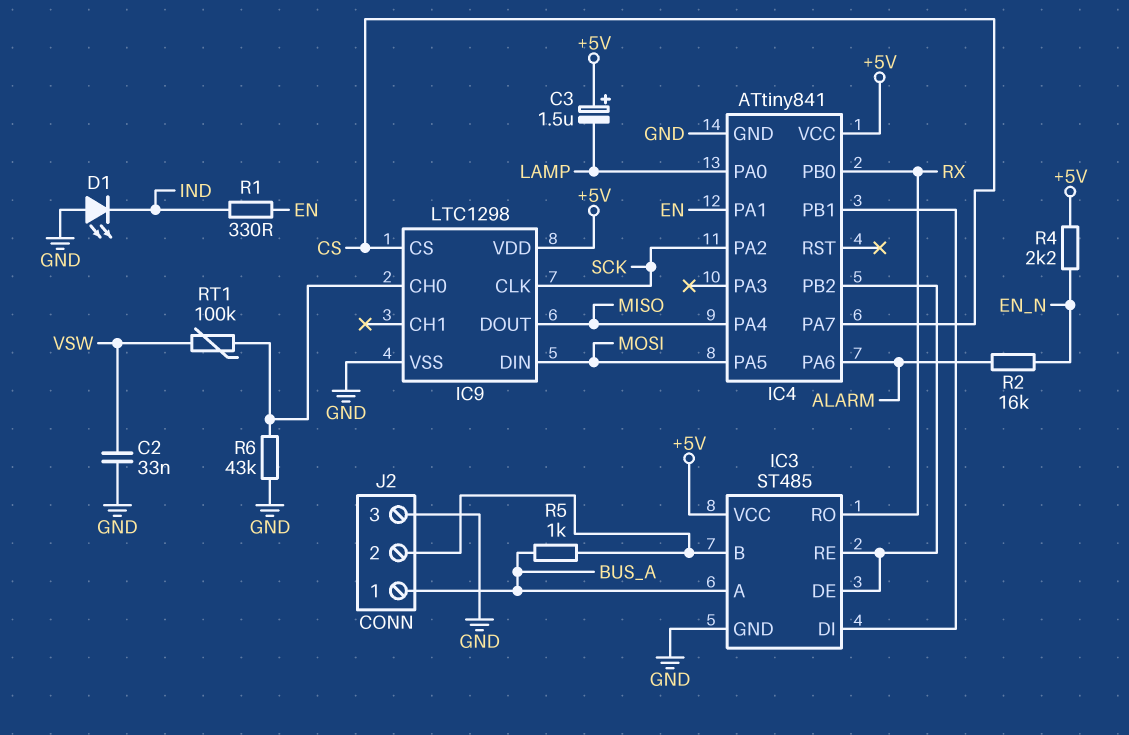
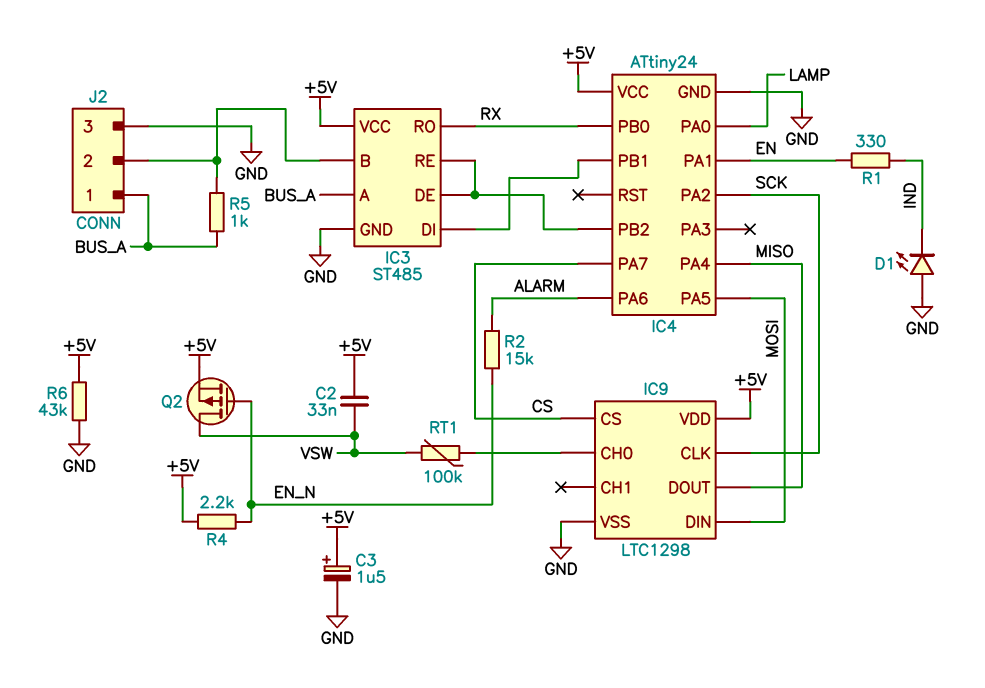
C2: 33nF (GND, VSW) -> 33nF (+5V, VSW)
C3: 1.5uF (plus +5V, minus LAMP) -> 1.5uF (plus +5V, minus GND)
IC4: ATtiny841 -> ATtiny24
Q2: none -> PMOS (G EN_N, D VSW, S +5V)
R2: 16k (ALARM, EN_N) -> 15k (ALARM, EN_N)
R6: 43k (GND, IC9/CH0) -> 43k (+5V, GND)

